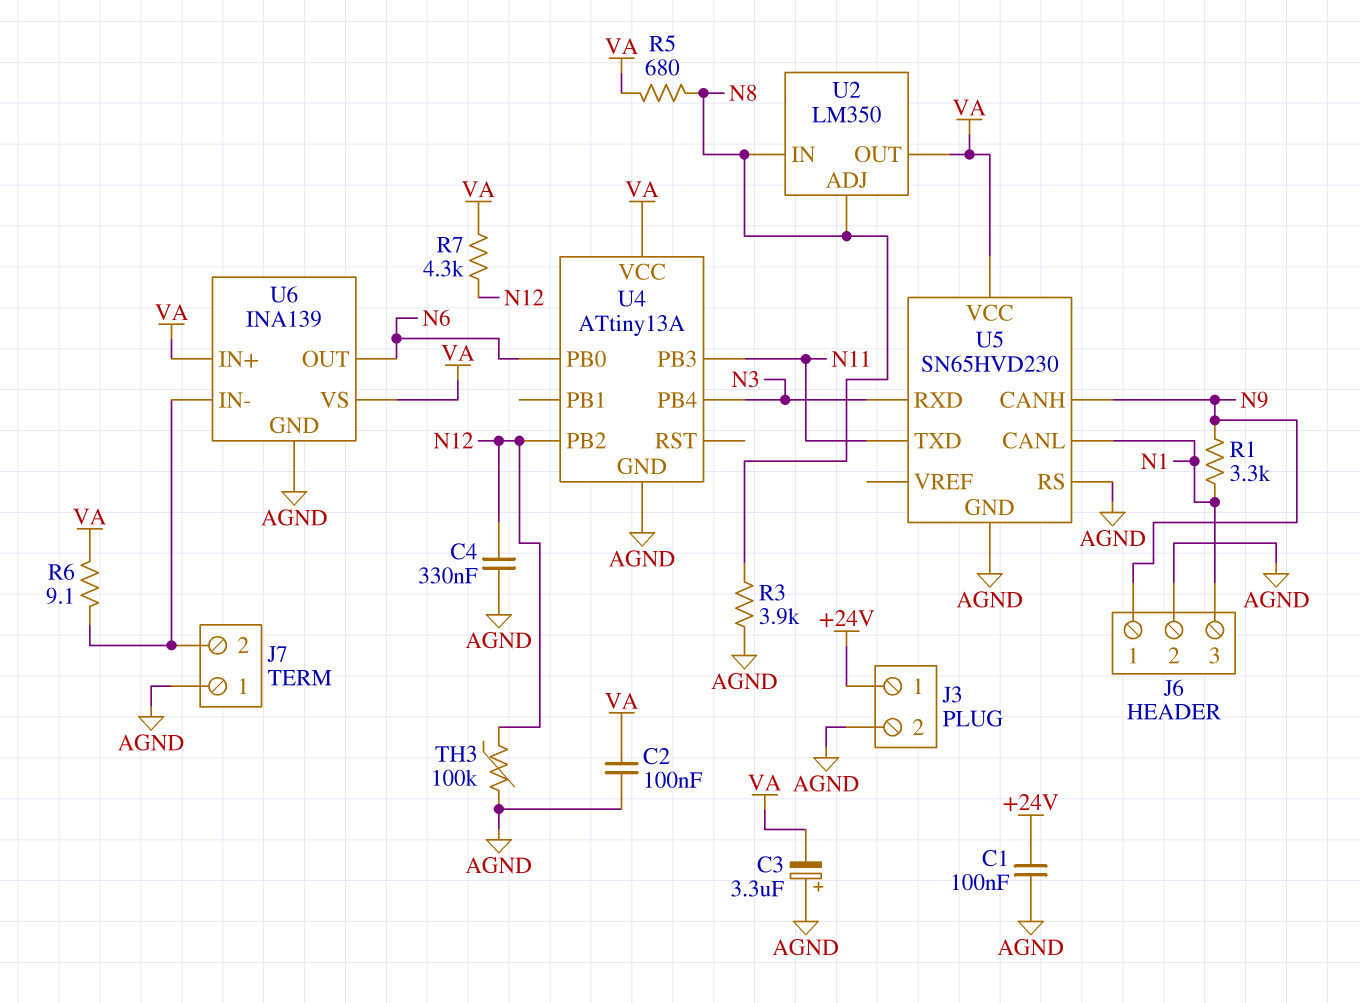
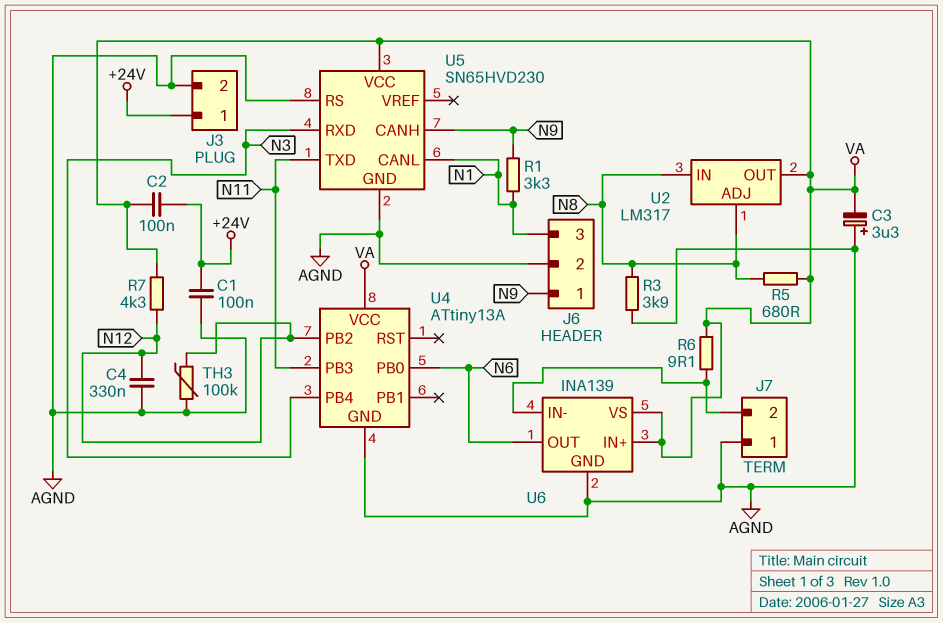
C2: 100nF (AGND, VA) -> 100nF (+24V, VA)
U2: LM350 -> LM317

